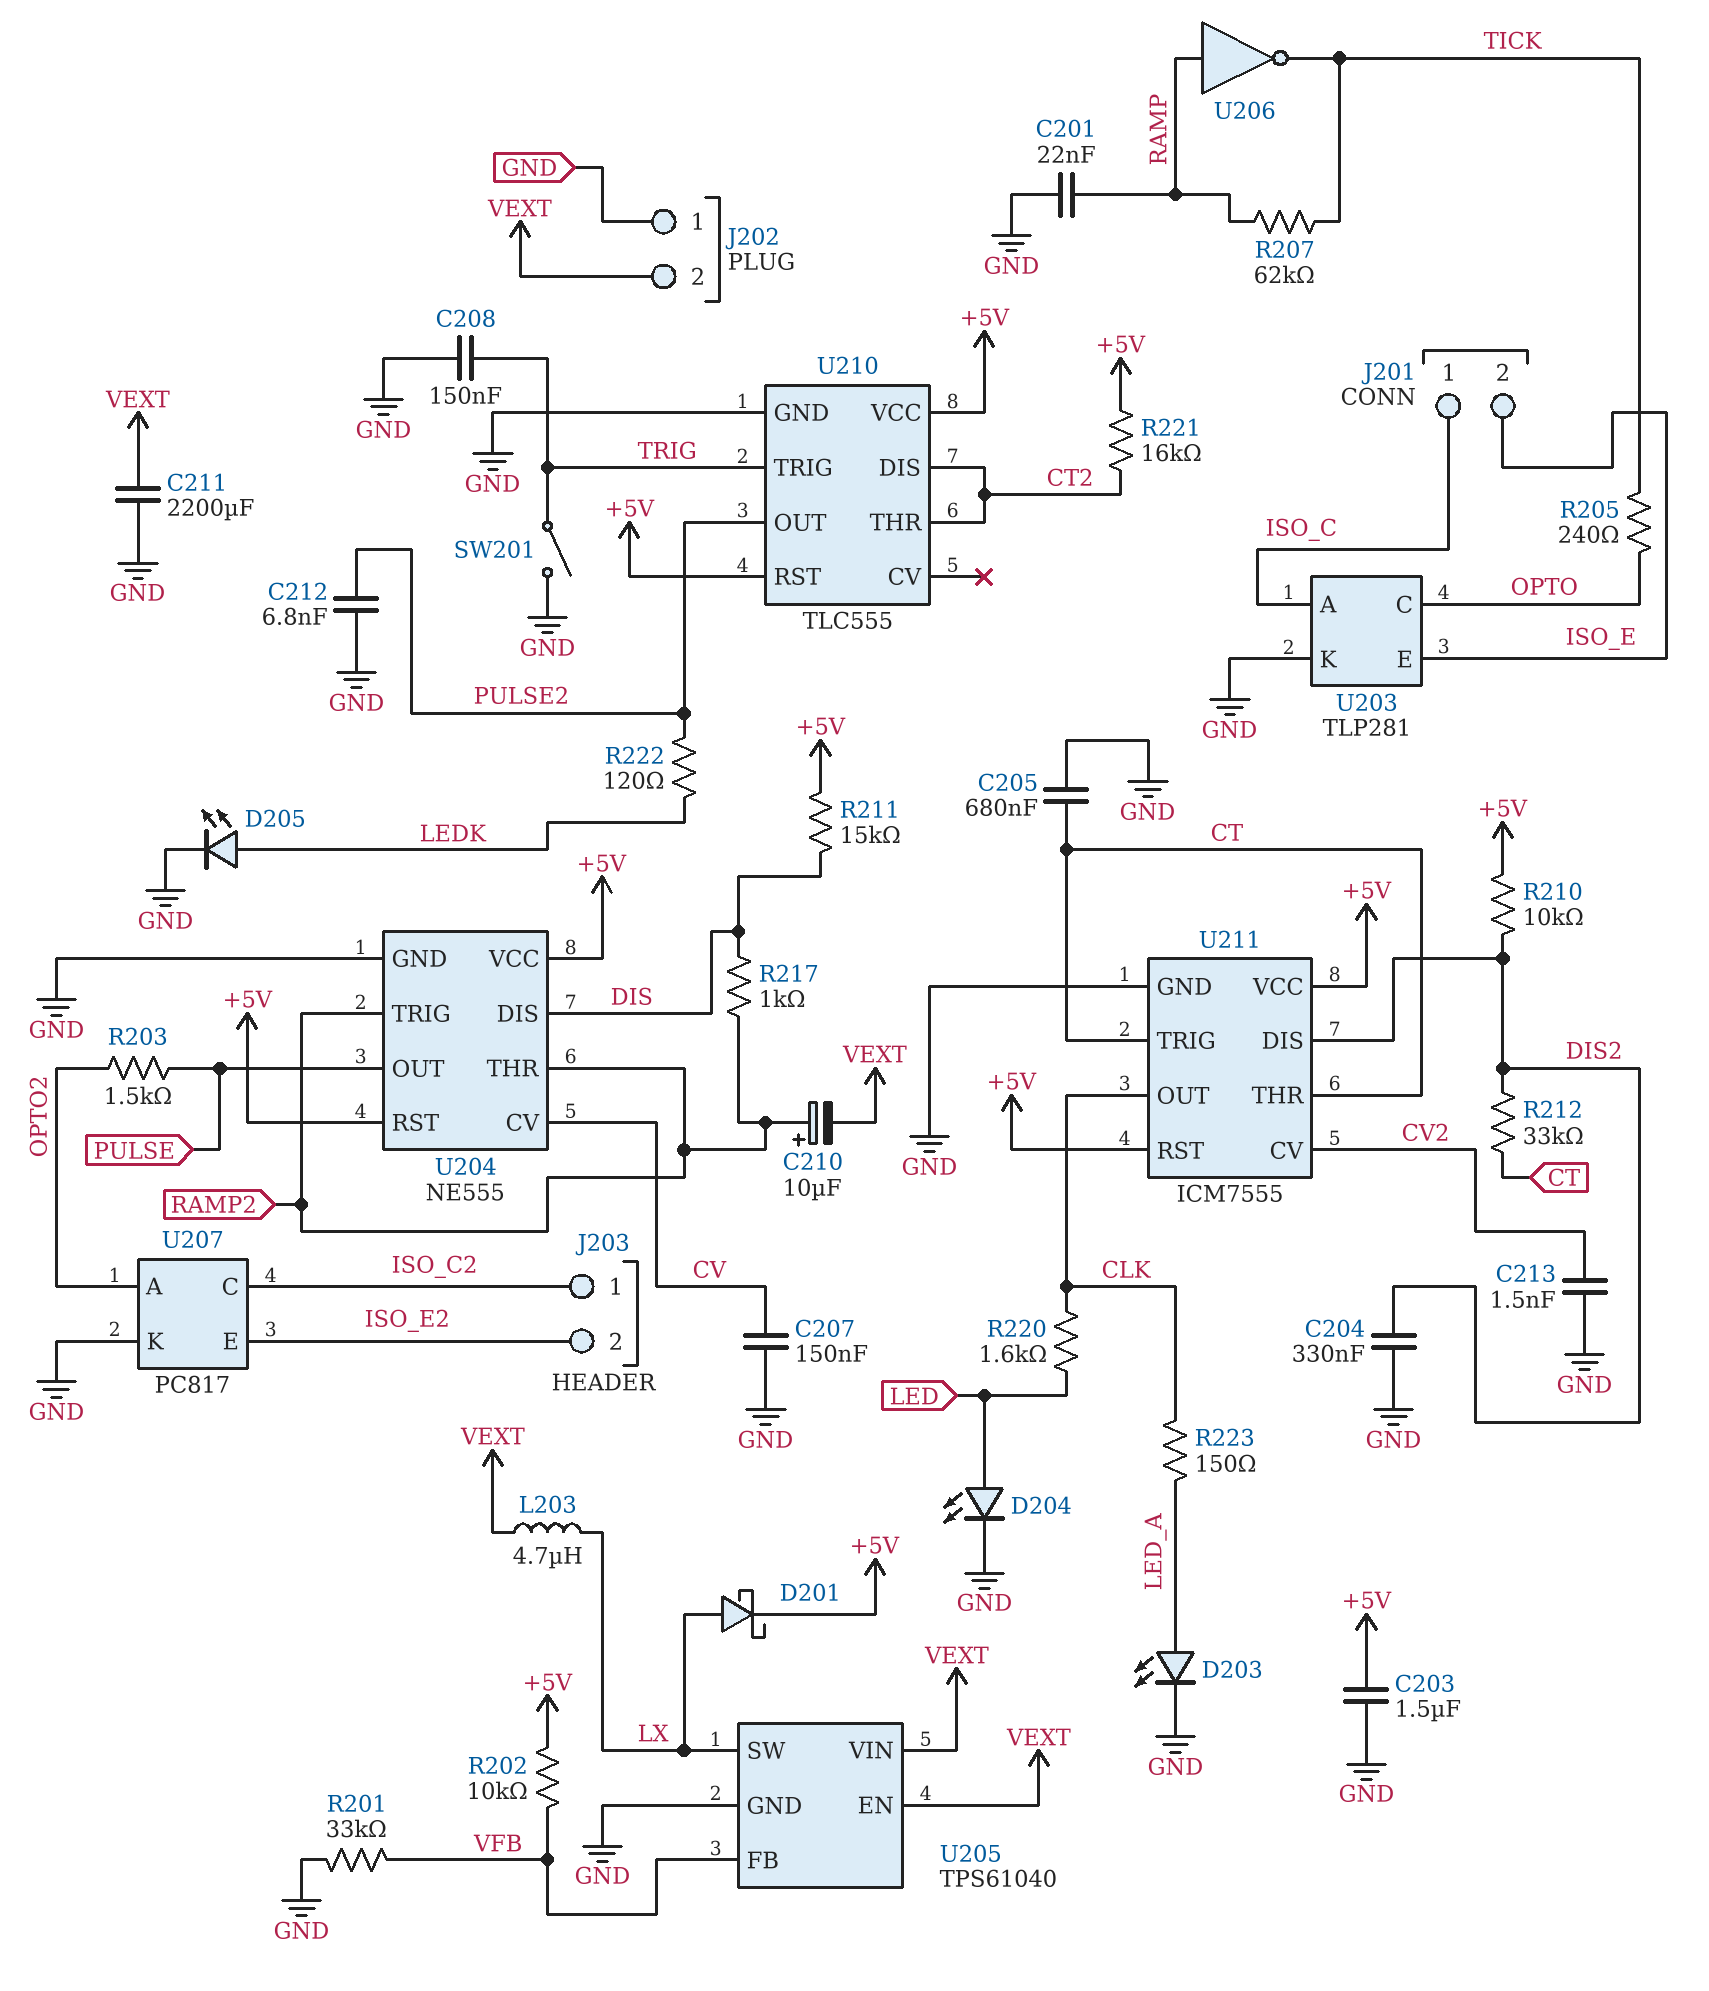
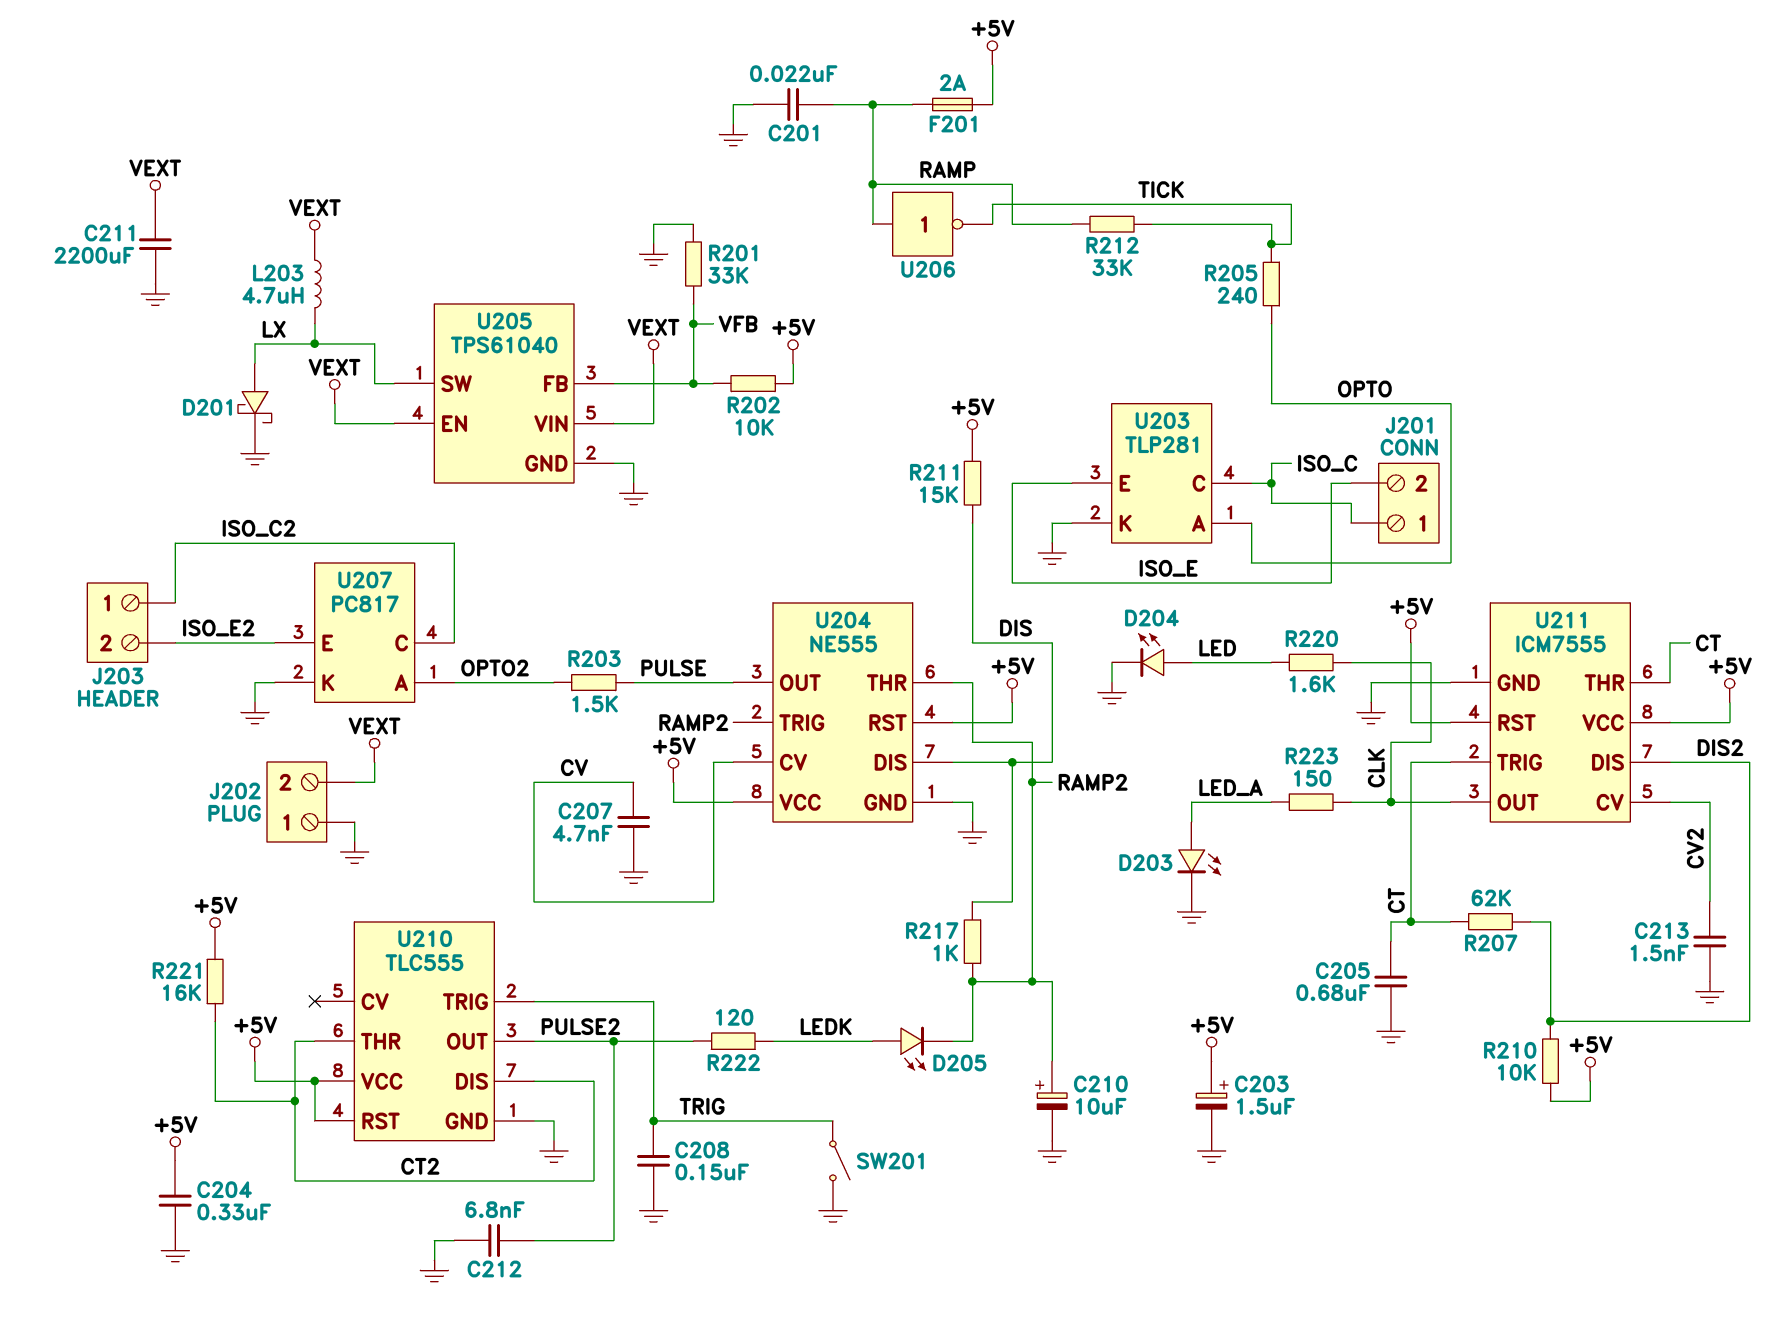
C203: 1.5uF (+5V, GND) -> 1.5uF (plus +5V, minus GND)
C204: 330nF (DIS2, GND) -> 330nF (+5V, GND)
C207: 150nF (CV, GND) -> 4.7nF (CV, GND)
C210: 10uF (plus RAMP2, minus VEXT) -> 10uF (plus RAMP2, minus GND)
D201: schottky (A LX, K +5V) -> schottky (A LX, K GND)
D205: LED (A LEDK, K GND) -> LED (A LEDK, K RAMP2)
F201: none -> 2A (+5V, RAMP)
R207: 62k (RAMP, TICK) -> 62k (CT, DIS2)
R212: 33k (CT, DIS2) -> 33k (RAMP, TICK)
U203 pin A: ISO_C -> OPTO
U203 pin C: OPTO -> ISO_C

